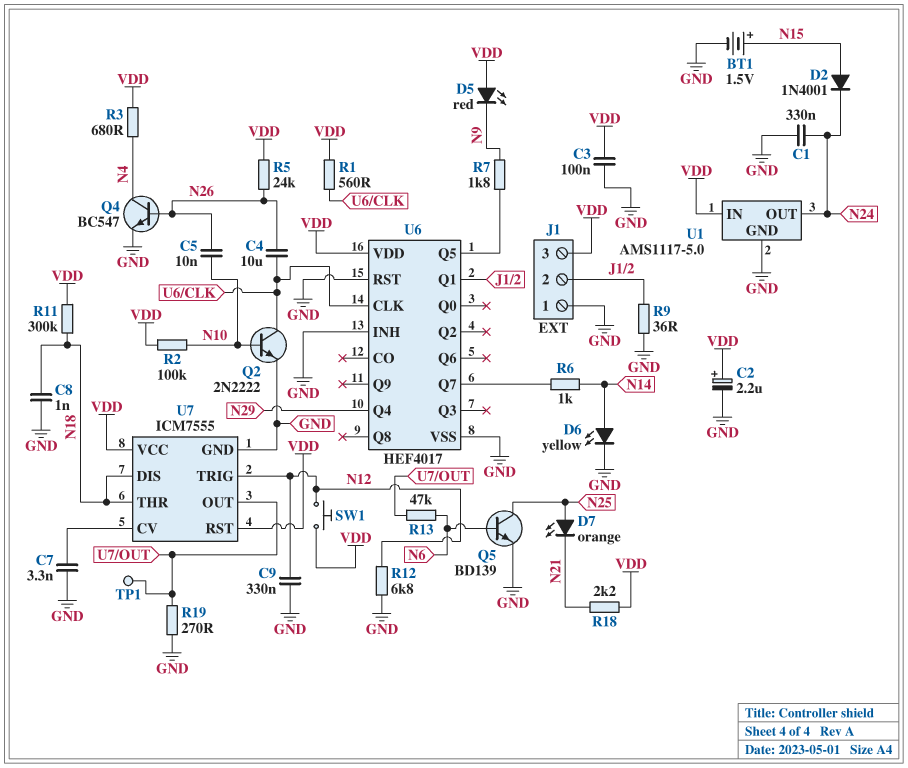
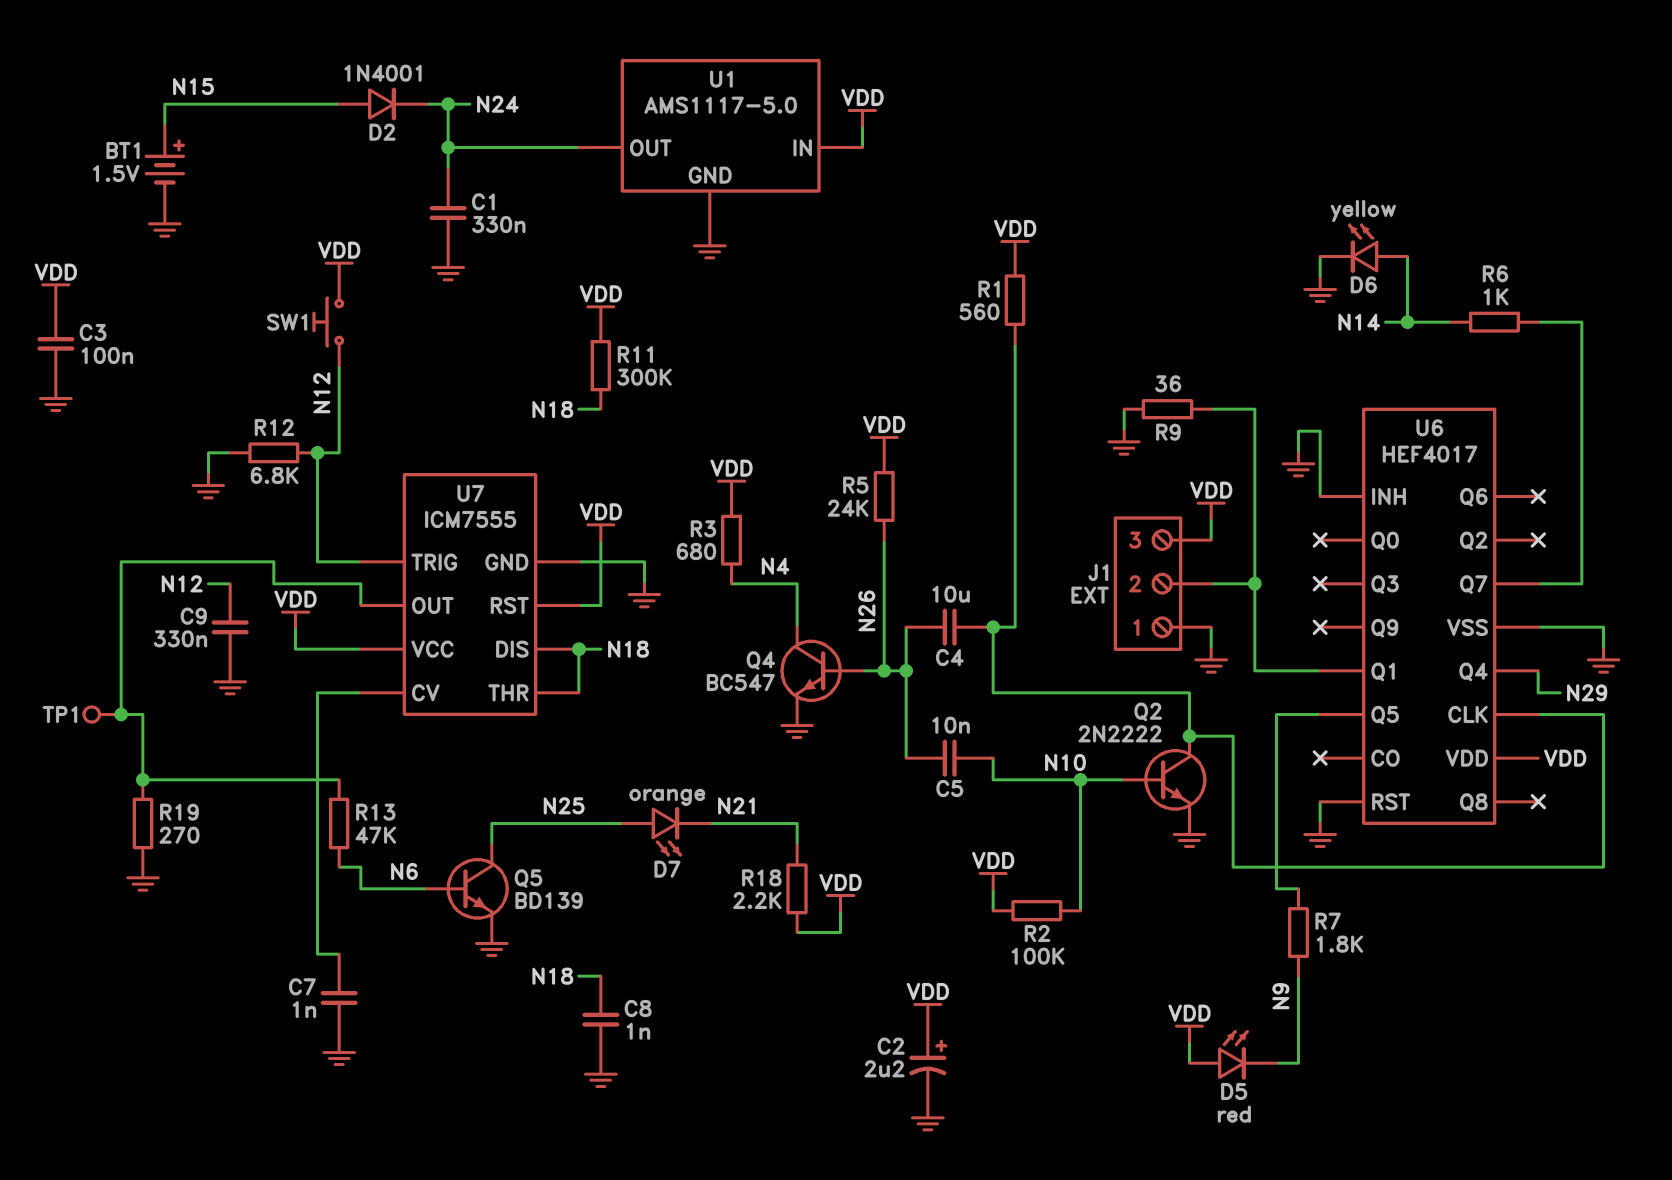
C7: 3.3nF (GND, U7/CV) -> 1nF (GND, U7/CV)

